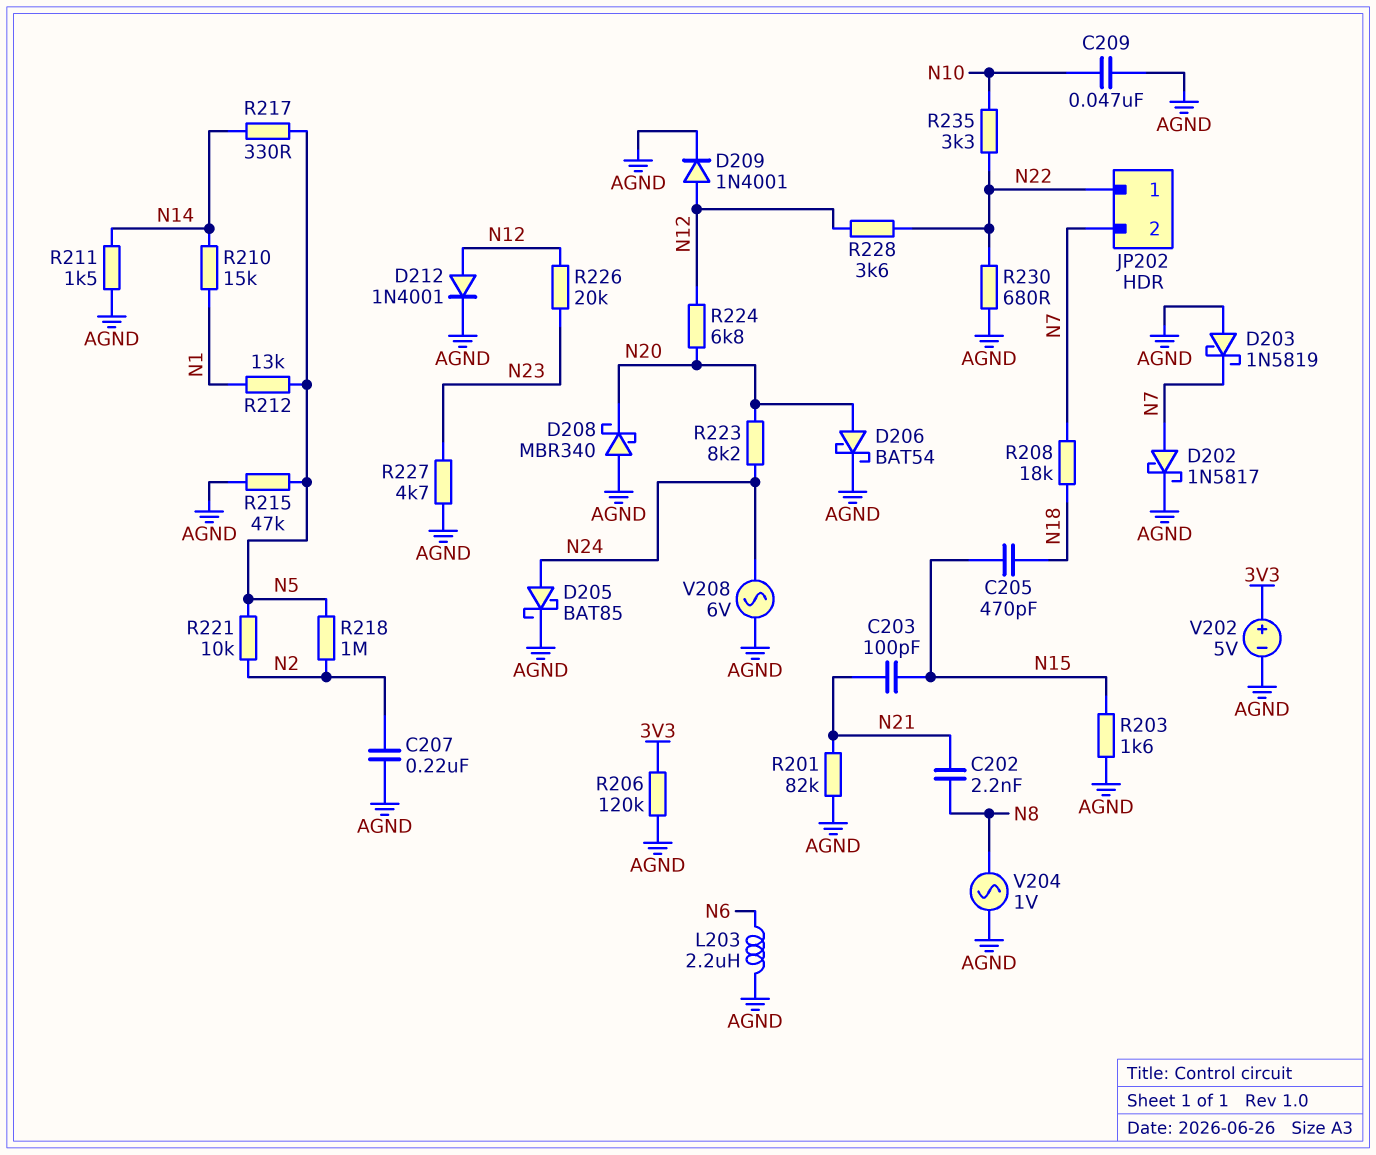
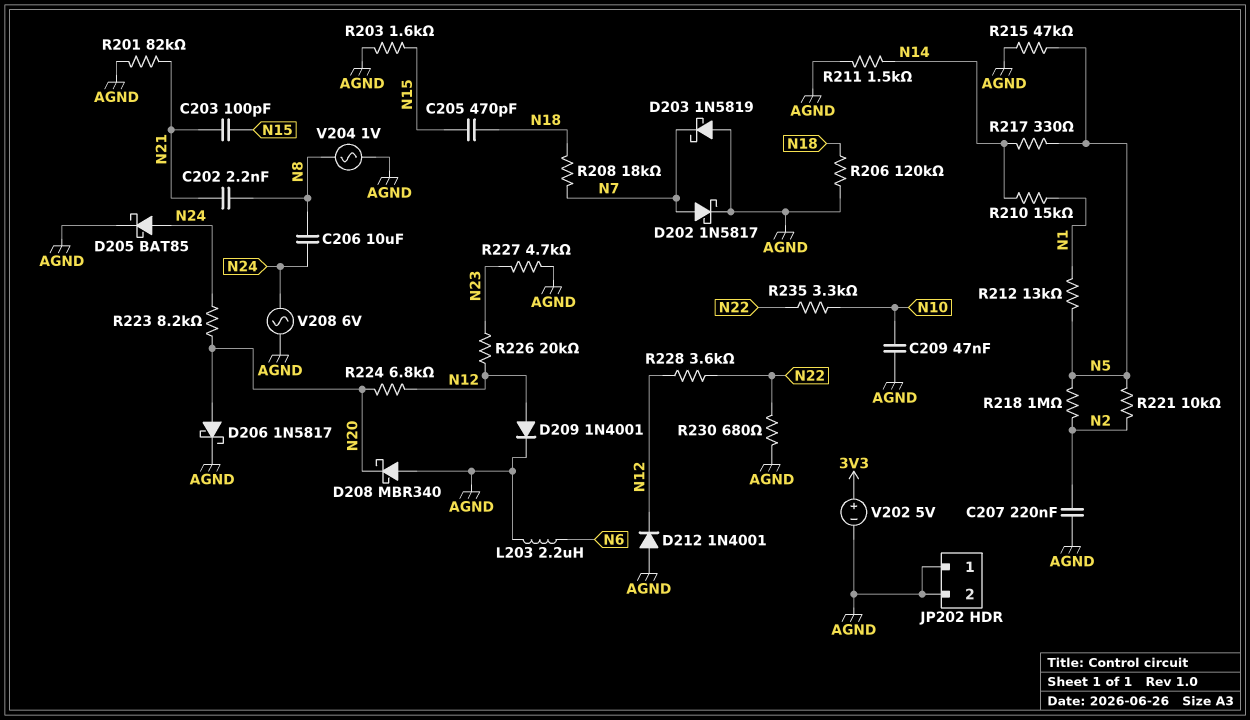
C206: none -> 10uF (N8, N24)
D206: schottky BAT54 (A N20, K AGND) -> schottky 1N5817 (A N20, K AGND)
D212: diode 1N4001 (A N12, K AGND) -> diode 1N4001 (A AGND, K N12)
JP202 pin 1: N22 -> AGND
JP202 pin 2: N7 -> AGND
R206: 120k (3V3, AGND) -> 120k (AGND, N18)

